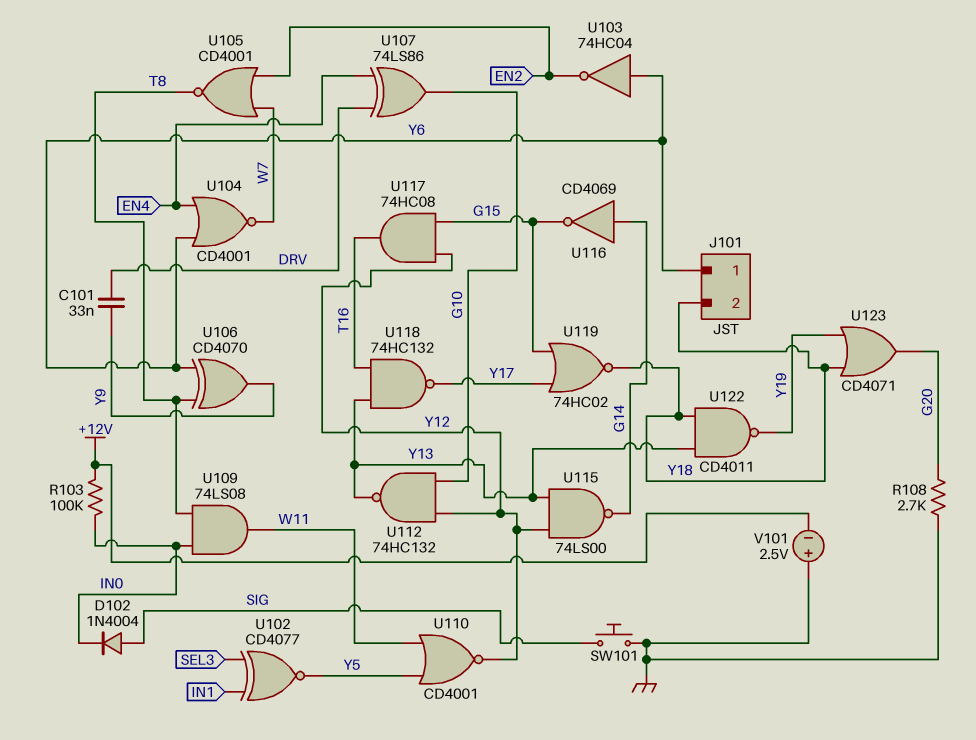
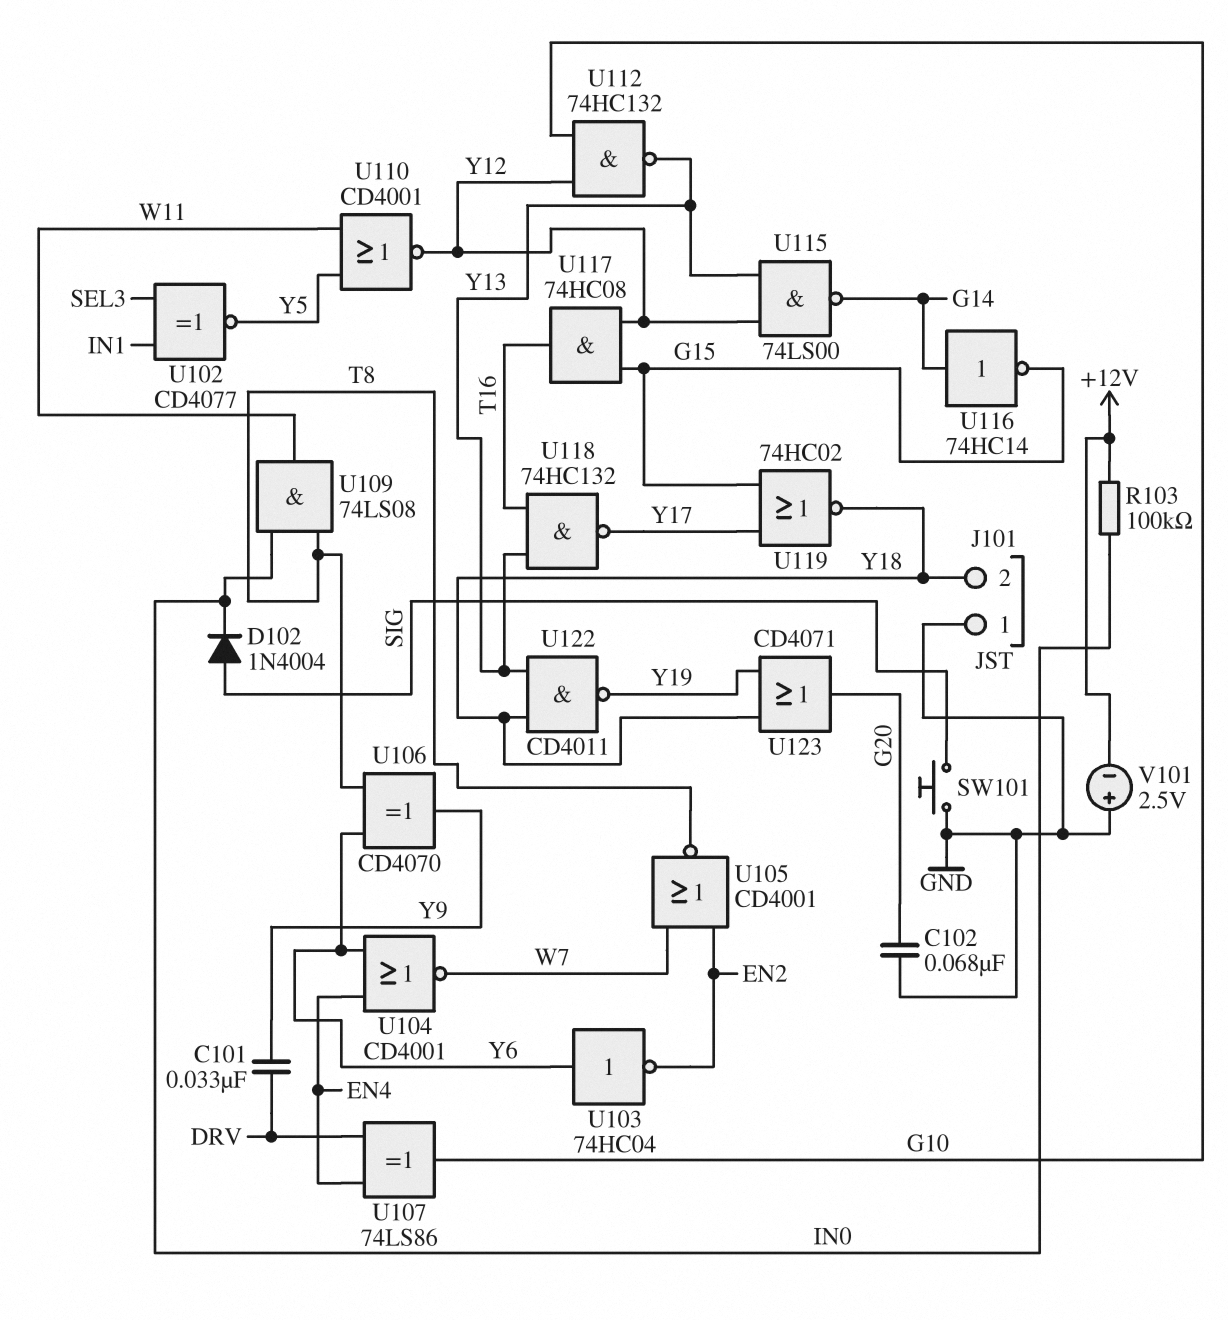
C102: none -> 68nF (G20, GND)
J101 pin 1: Y6 -> GND
R108: 2.7k (G20, GND) -> none
U116: NOT CD4069 (in G14, out G15) -> NOT 74HC14 (in G14, out G15)

